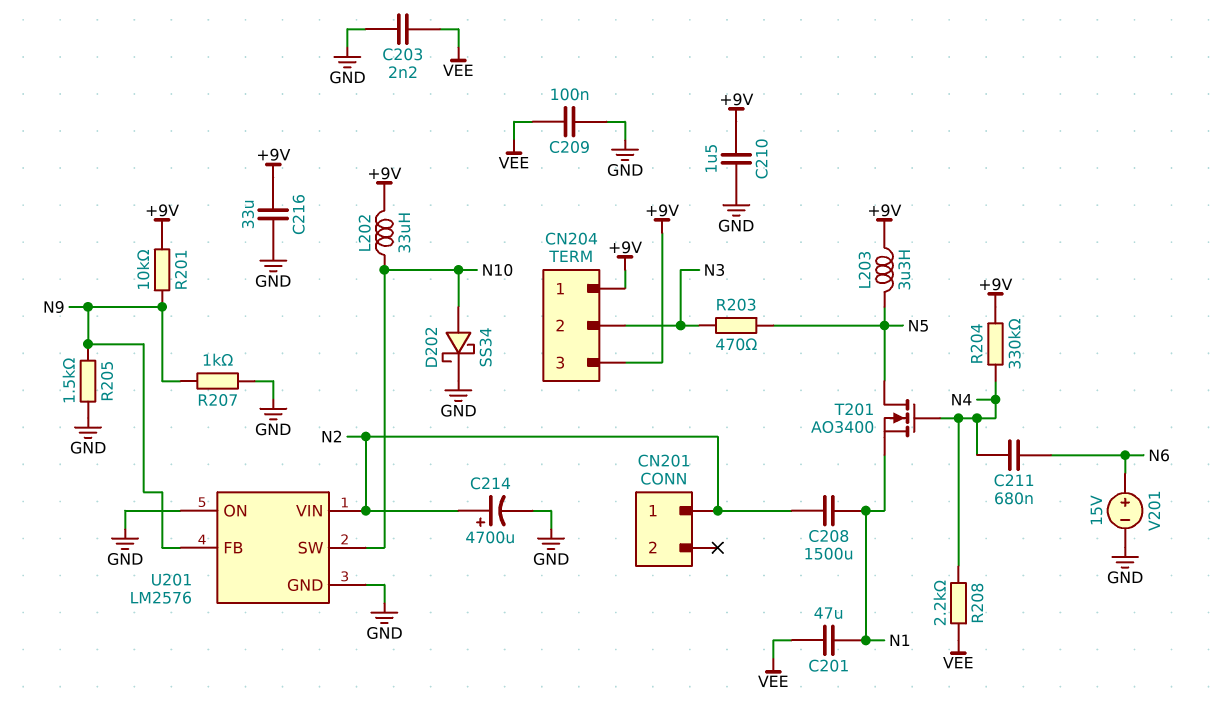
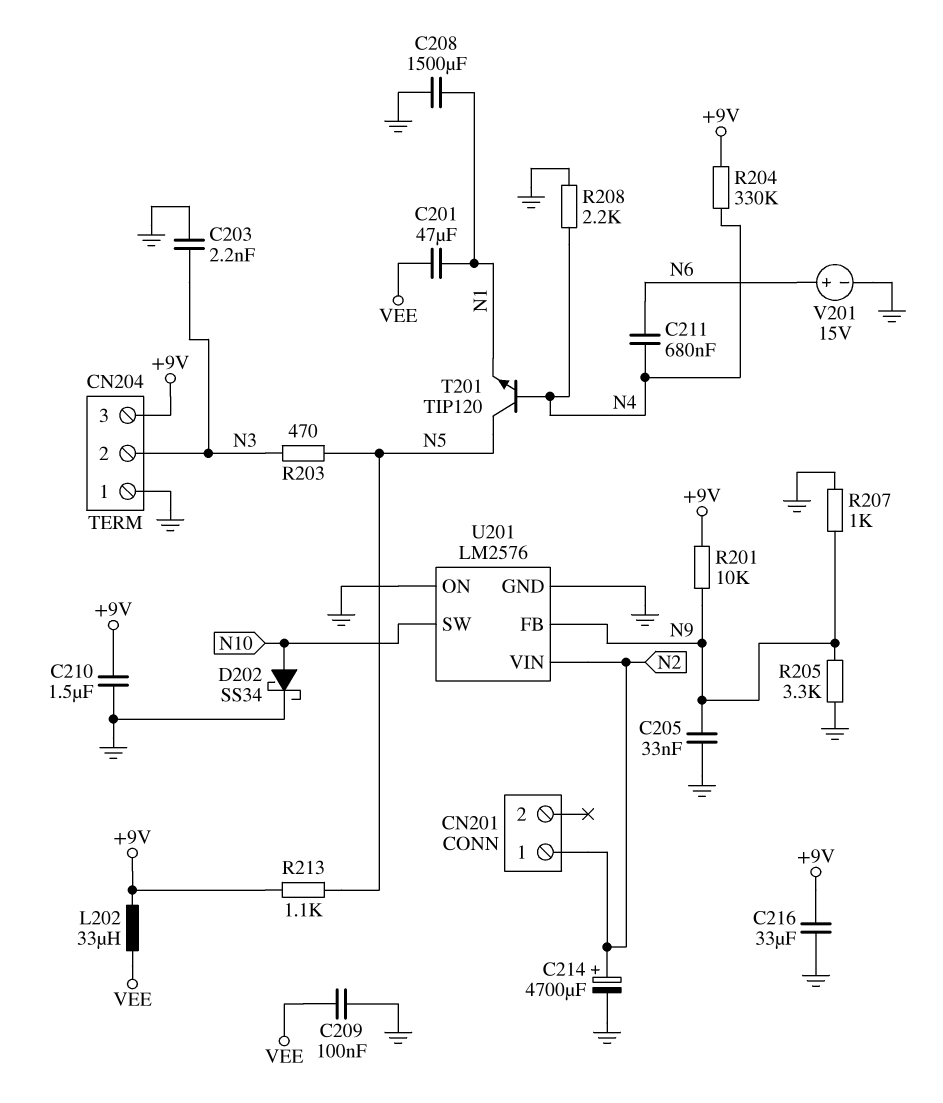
C203: 2.2nF (GND, VEE) -> 2.2nF (GND, N3)
C205: none -> 33nF (GND, N9)
C208: 1500uF (N1, N2) -> 1500uF (GND, N1)
CN204 pin 1: +9V -> GND
L202: 33uH (+9V, N10) -> 33uH (+9V, VEE)
L203: 3.3uH (+9V, N5) -> none
R205: 1.5k (GND, N9) -> 3.3k (GND, N9)
R208: 2.2k (N4, VEE) -> 2.2k (GND, N4)
R213: none -> 1.1k (+9V, N5)
T201: NMOS AO3400 (G N4, D N5, S N1) -> NPN TIP120 (B N4, C N5, E N1)

